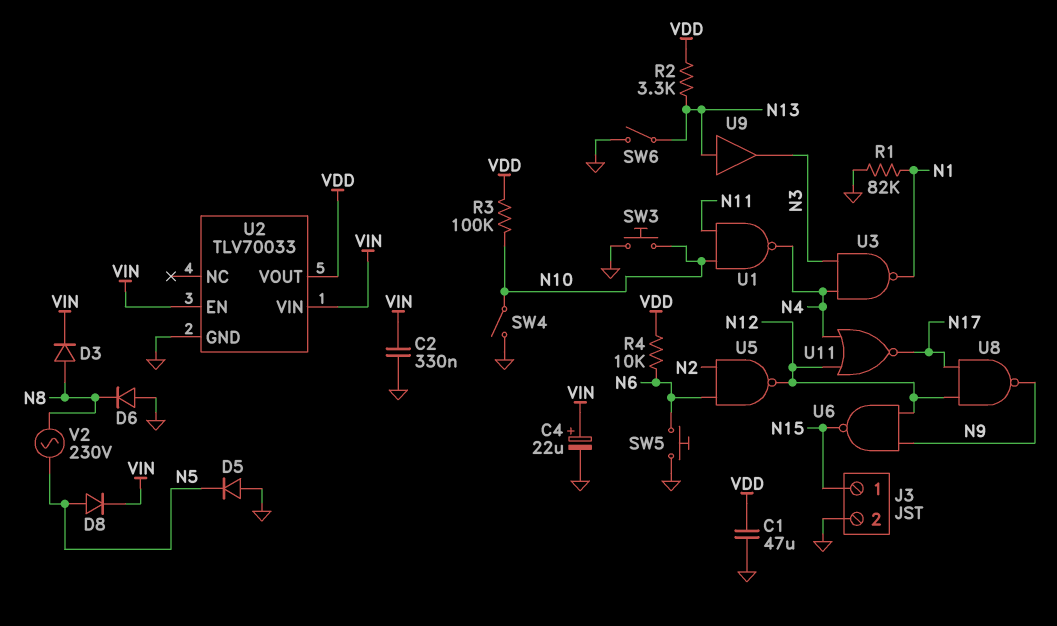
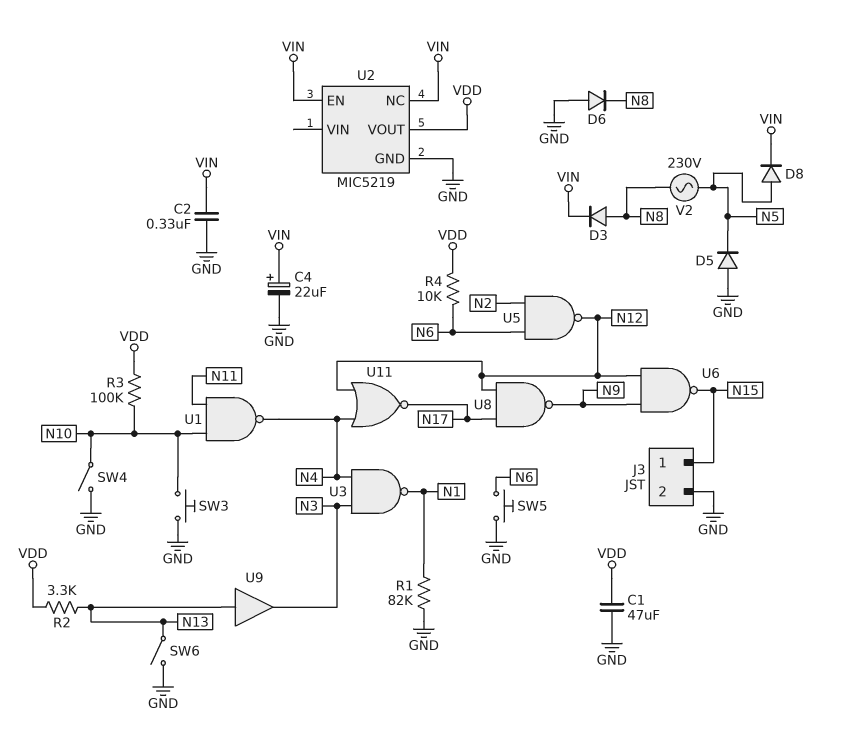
U2: TLV70033 -> MIC5219
U2 pin NC: none -> VIN
U2 pin VIN: VIN -> none

